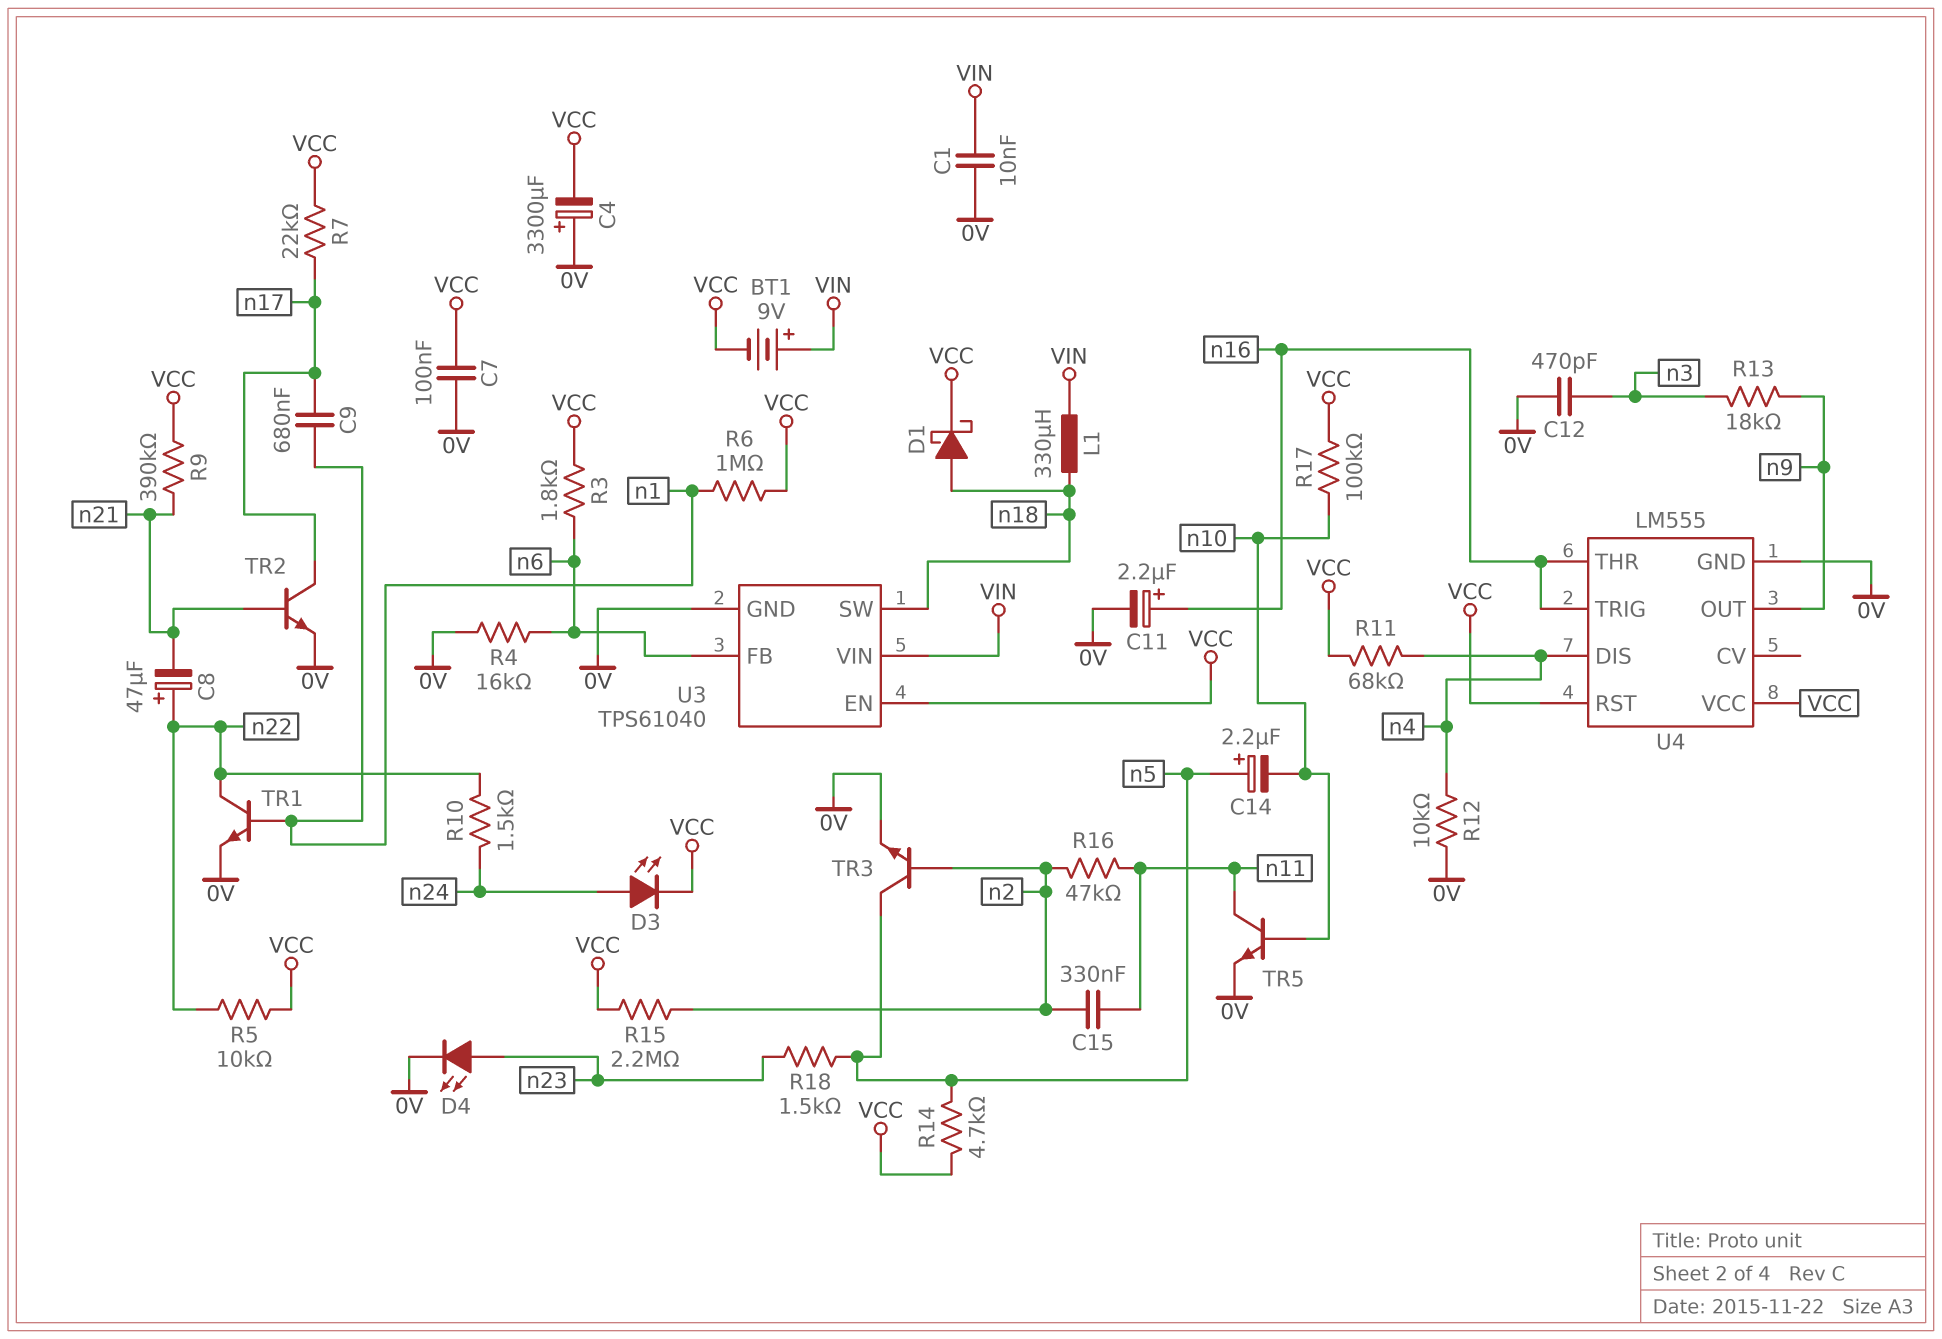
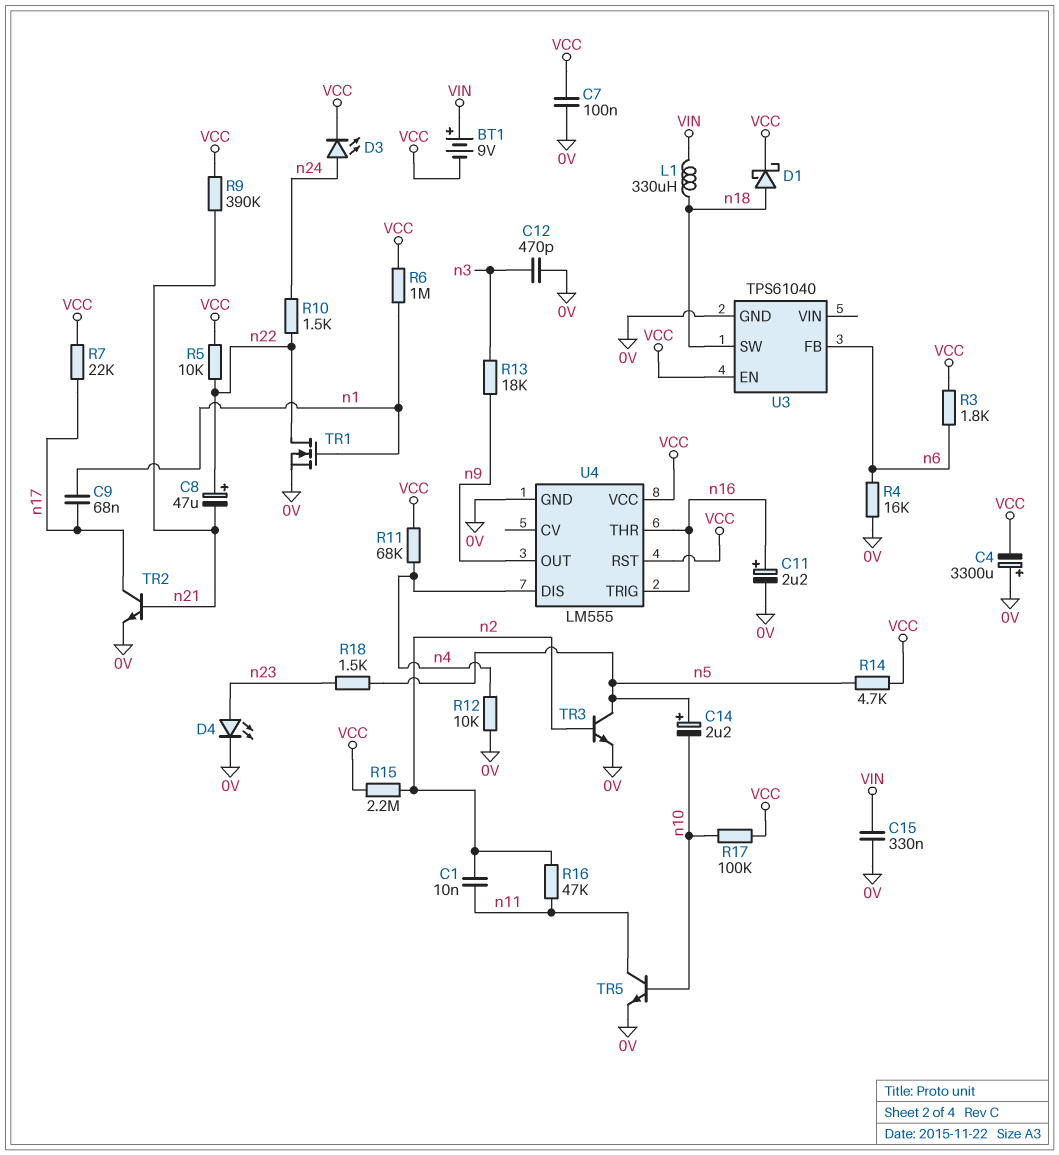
C1: 10nF (0V, VIN) -> 10nF (n2, n11)
C9: 680nF (n1, n17) -> 68nF (n1, n17)
C15: 330nF (n2, n11) -> 330nF (0V, VIN)
TR1: NPN (B n1, C n22, E 0V) -> NMOS (G n1, D n22, S 0V)
U3 pin VIN: VIN -> none

